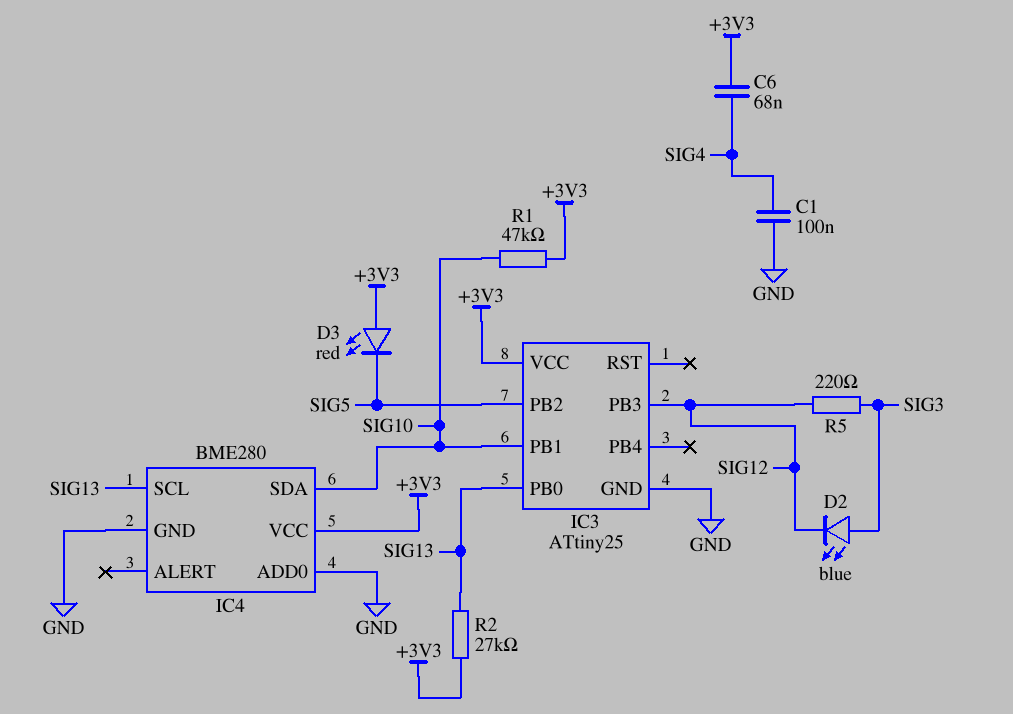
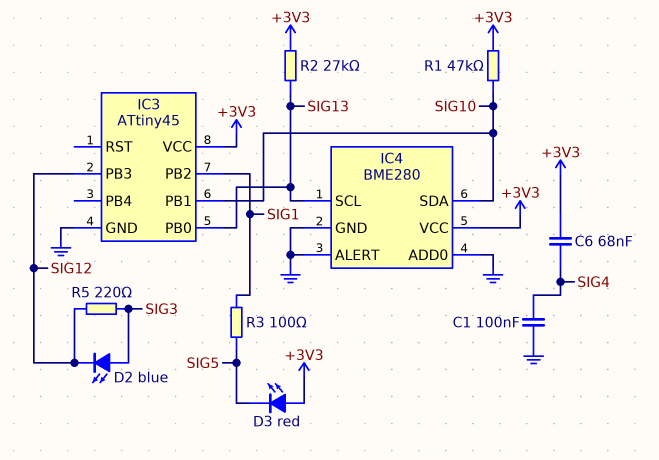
IC3: ATtiny25 -> ATtiny45
IC3 pin PB2: SIG5 -> SIG1
IC4 pin ALERT: none -> GND
R3: none -> 100 (SIG1, SIG5)

